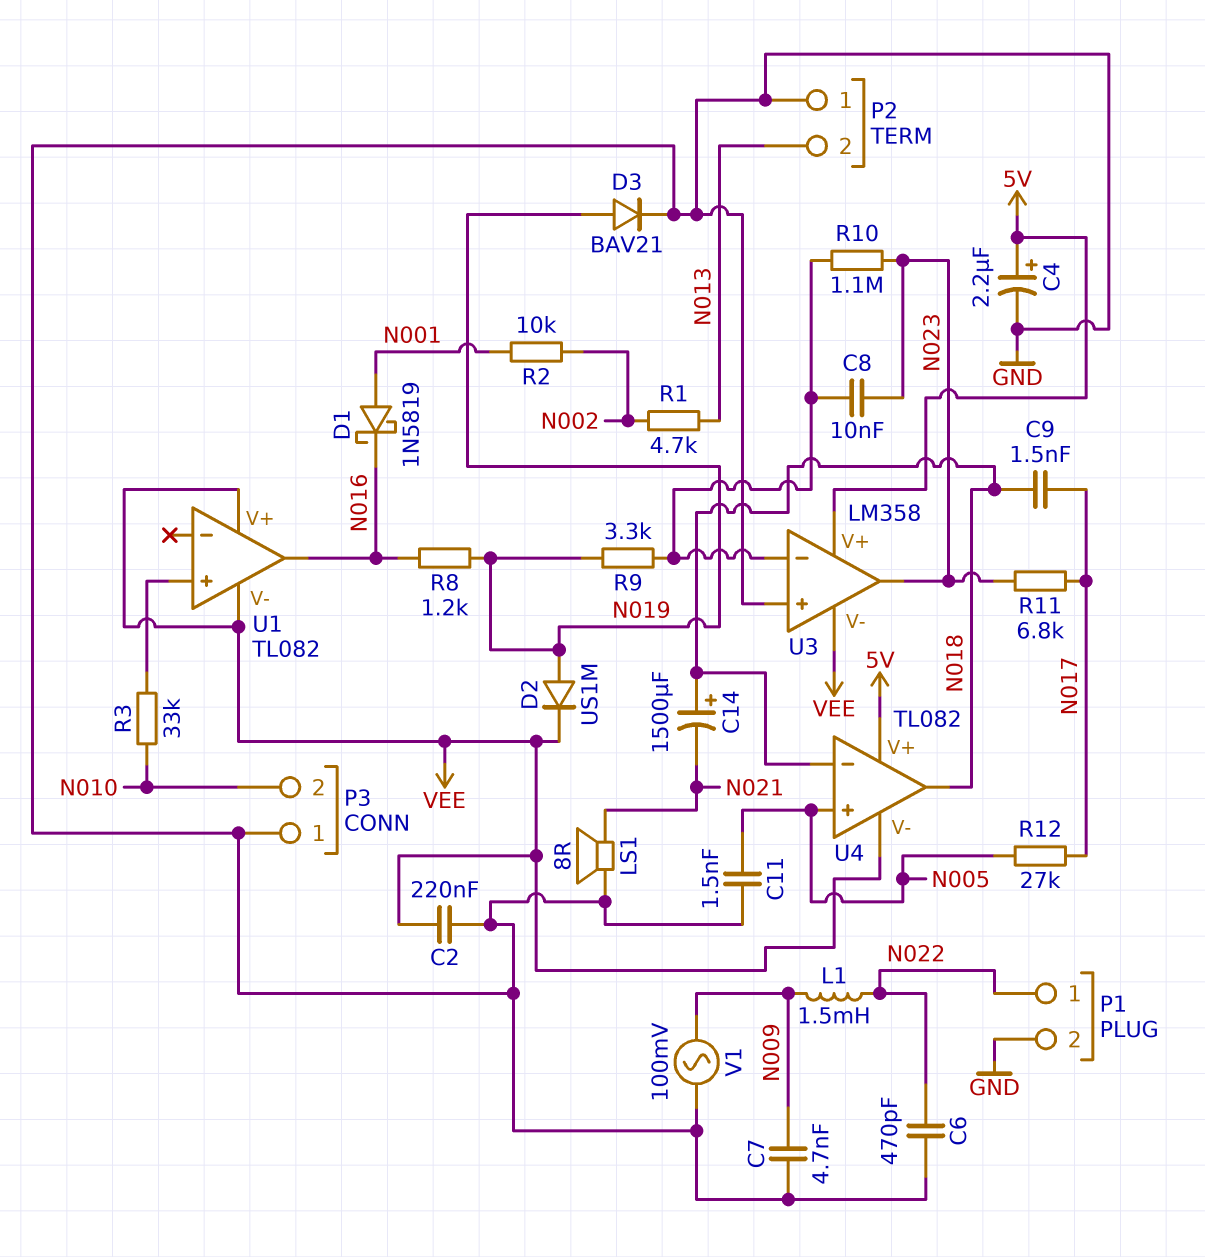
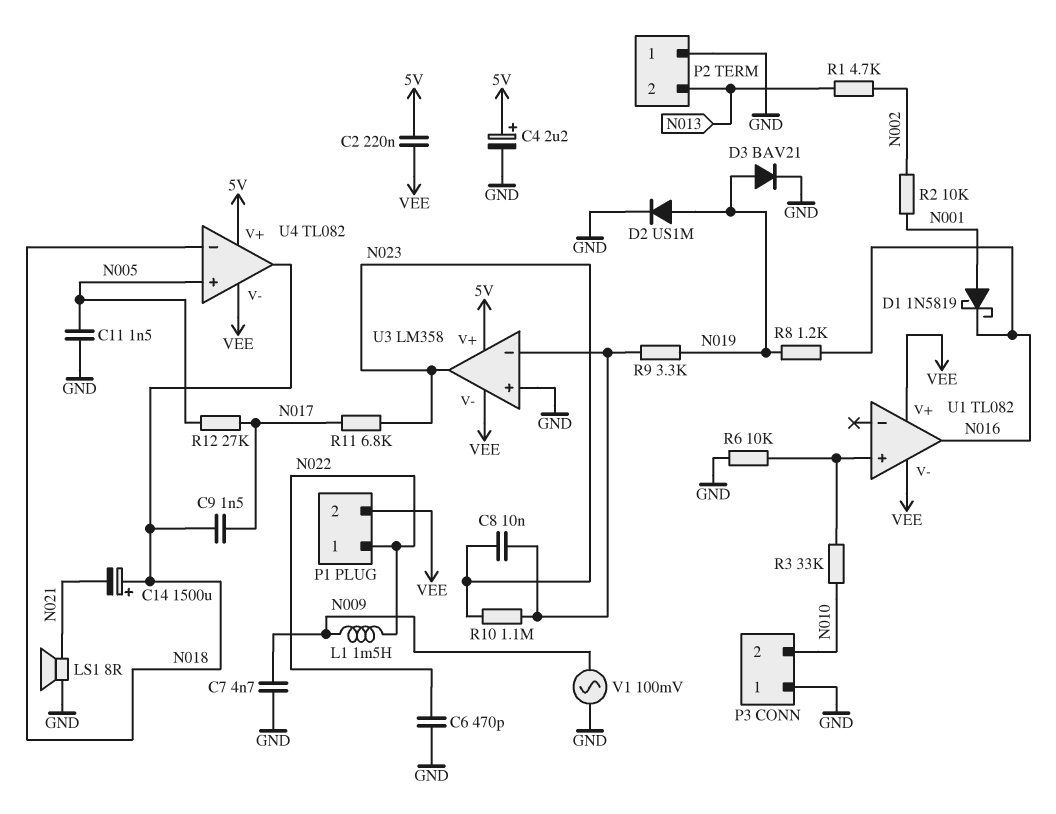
C2: 220nF (GND, VEE) -> 220nF (5V, VEE)
D2: diode US1M (A N019, K VEE) -> diode US1M (A N019, K GND)
P1 pin 2: GND -> VEE
R6: none -> 10k (GND, U1/in+)

